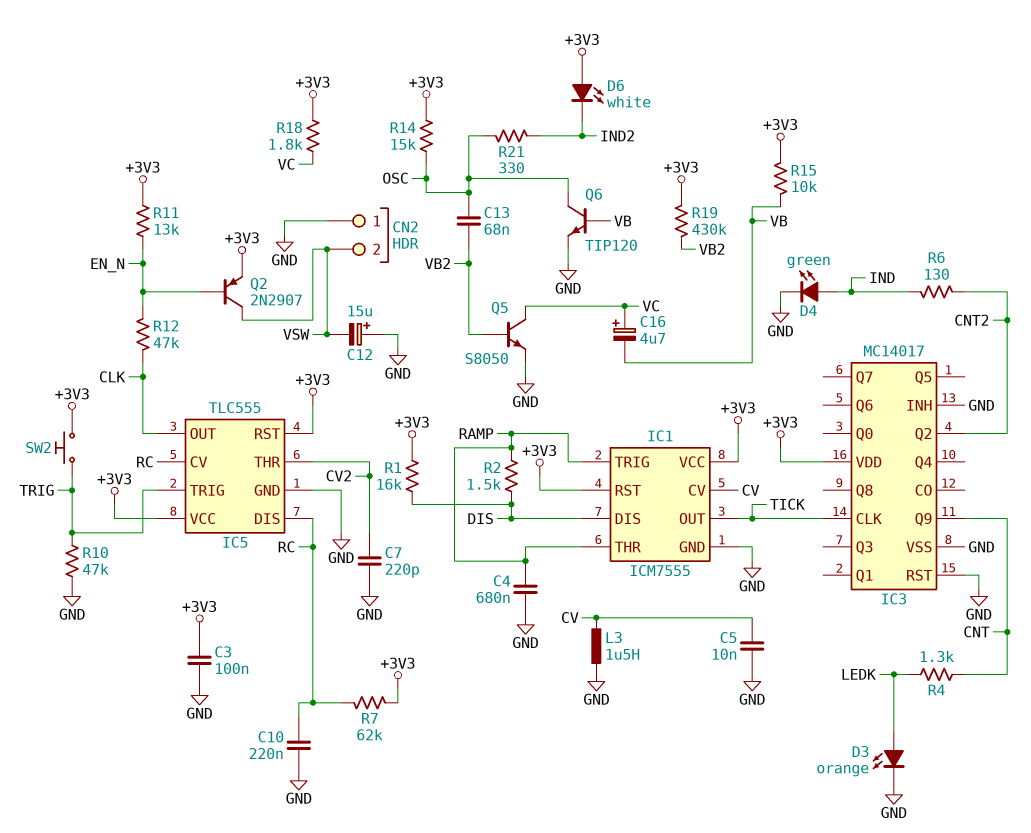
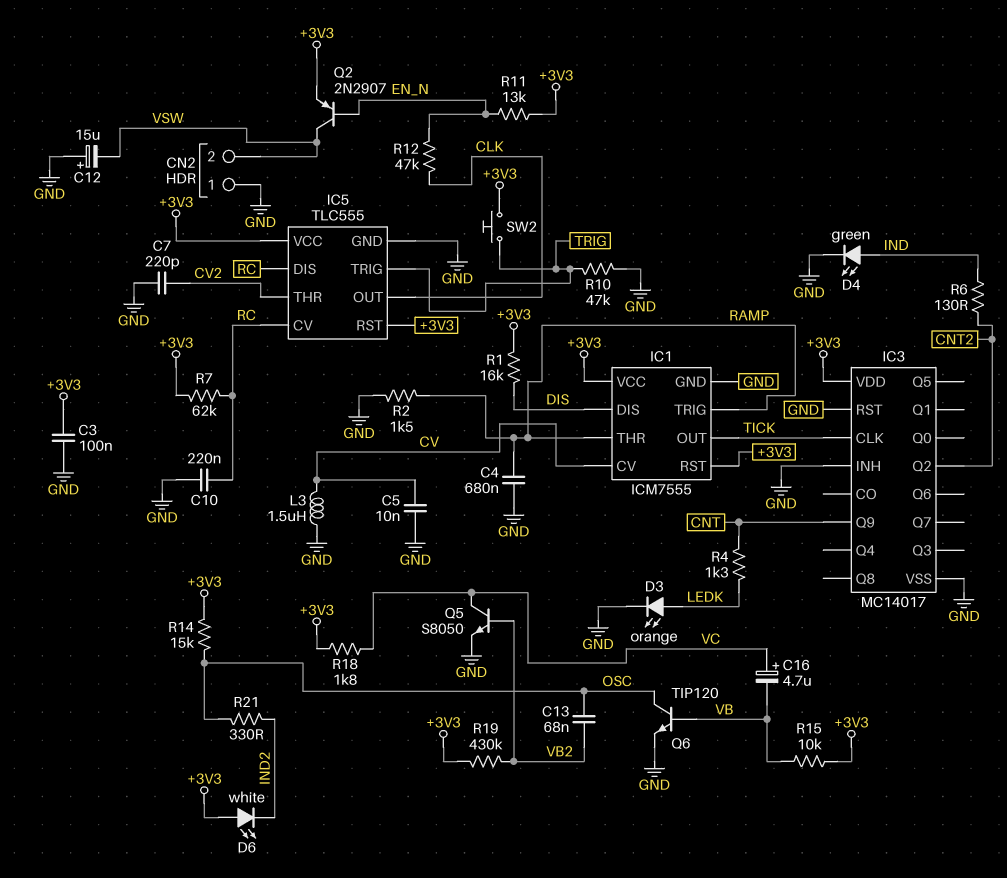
R2: 1.5k (DIS, RAMP) -> 1.5k (GND, RAMP)

